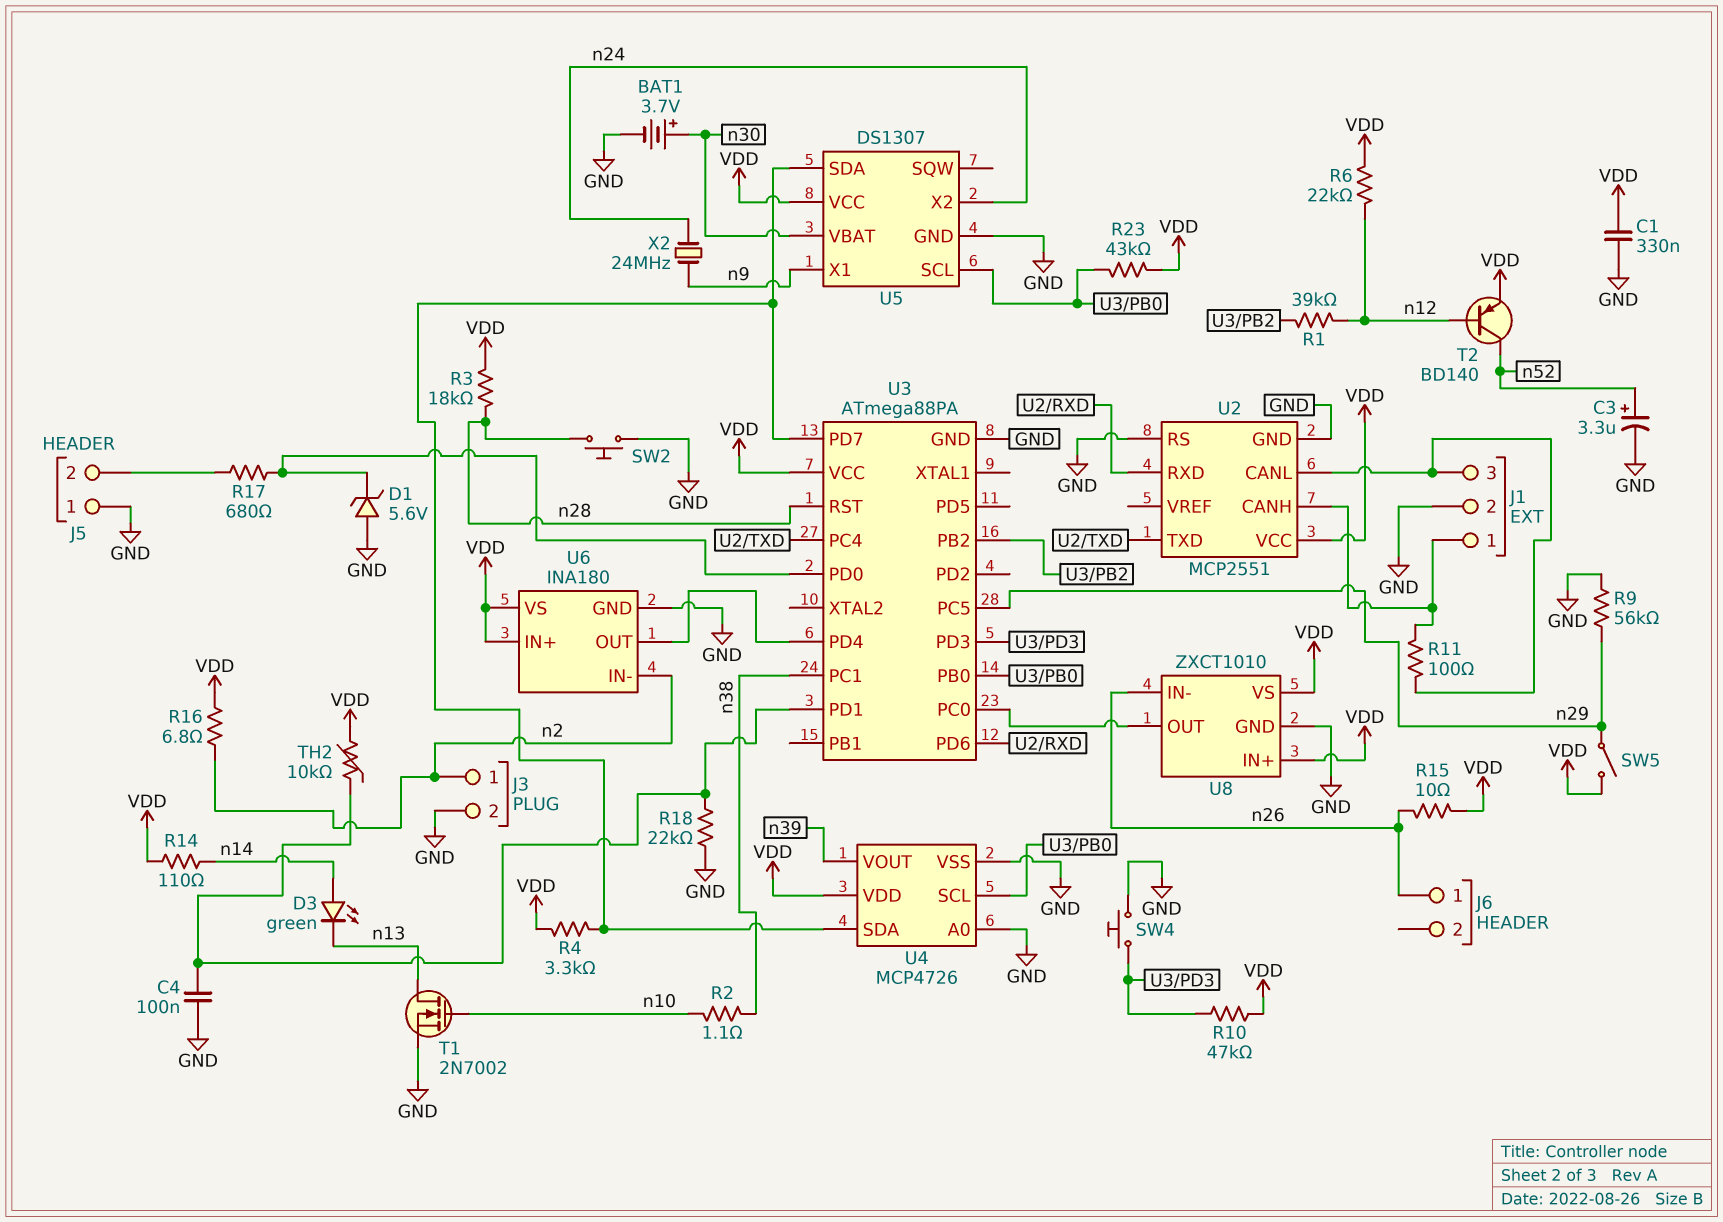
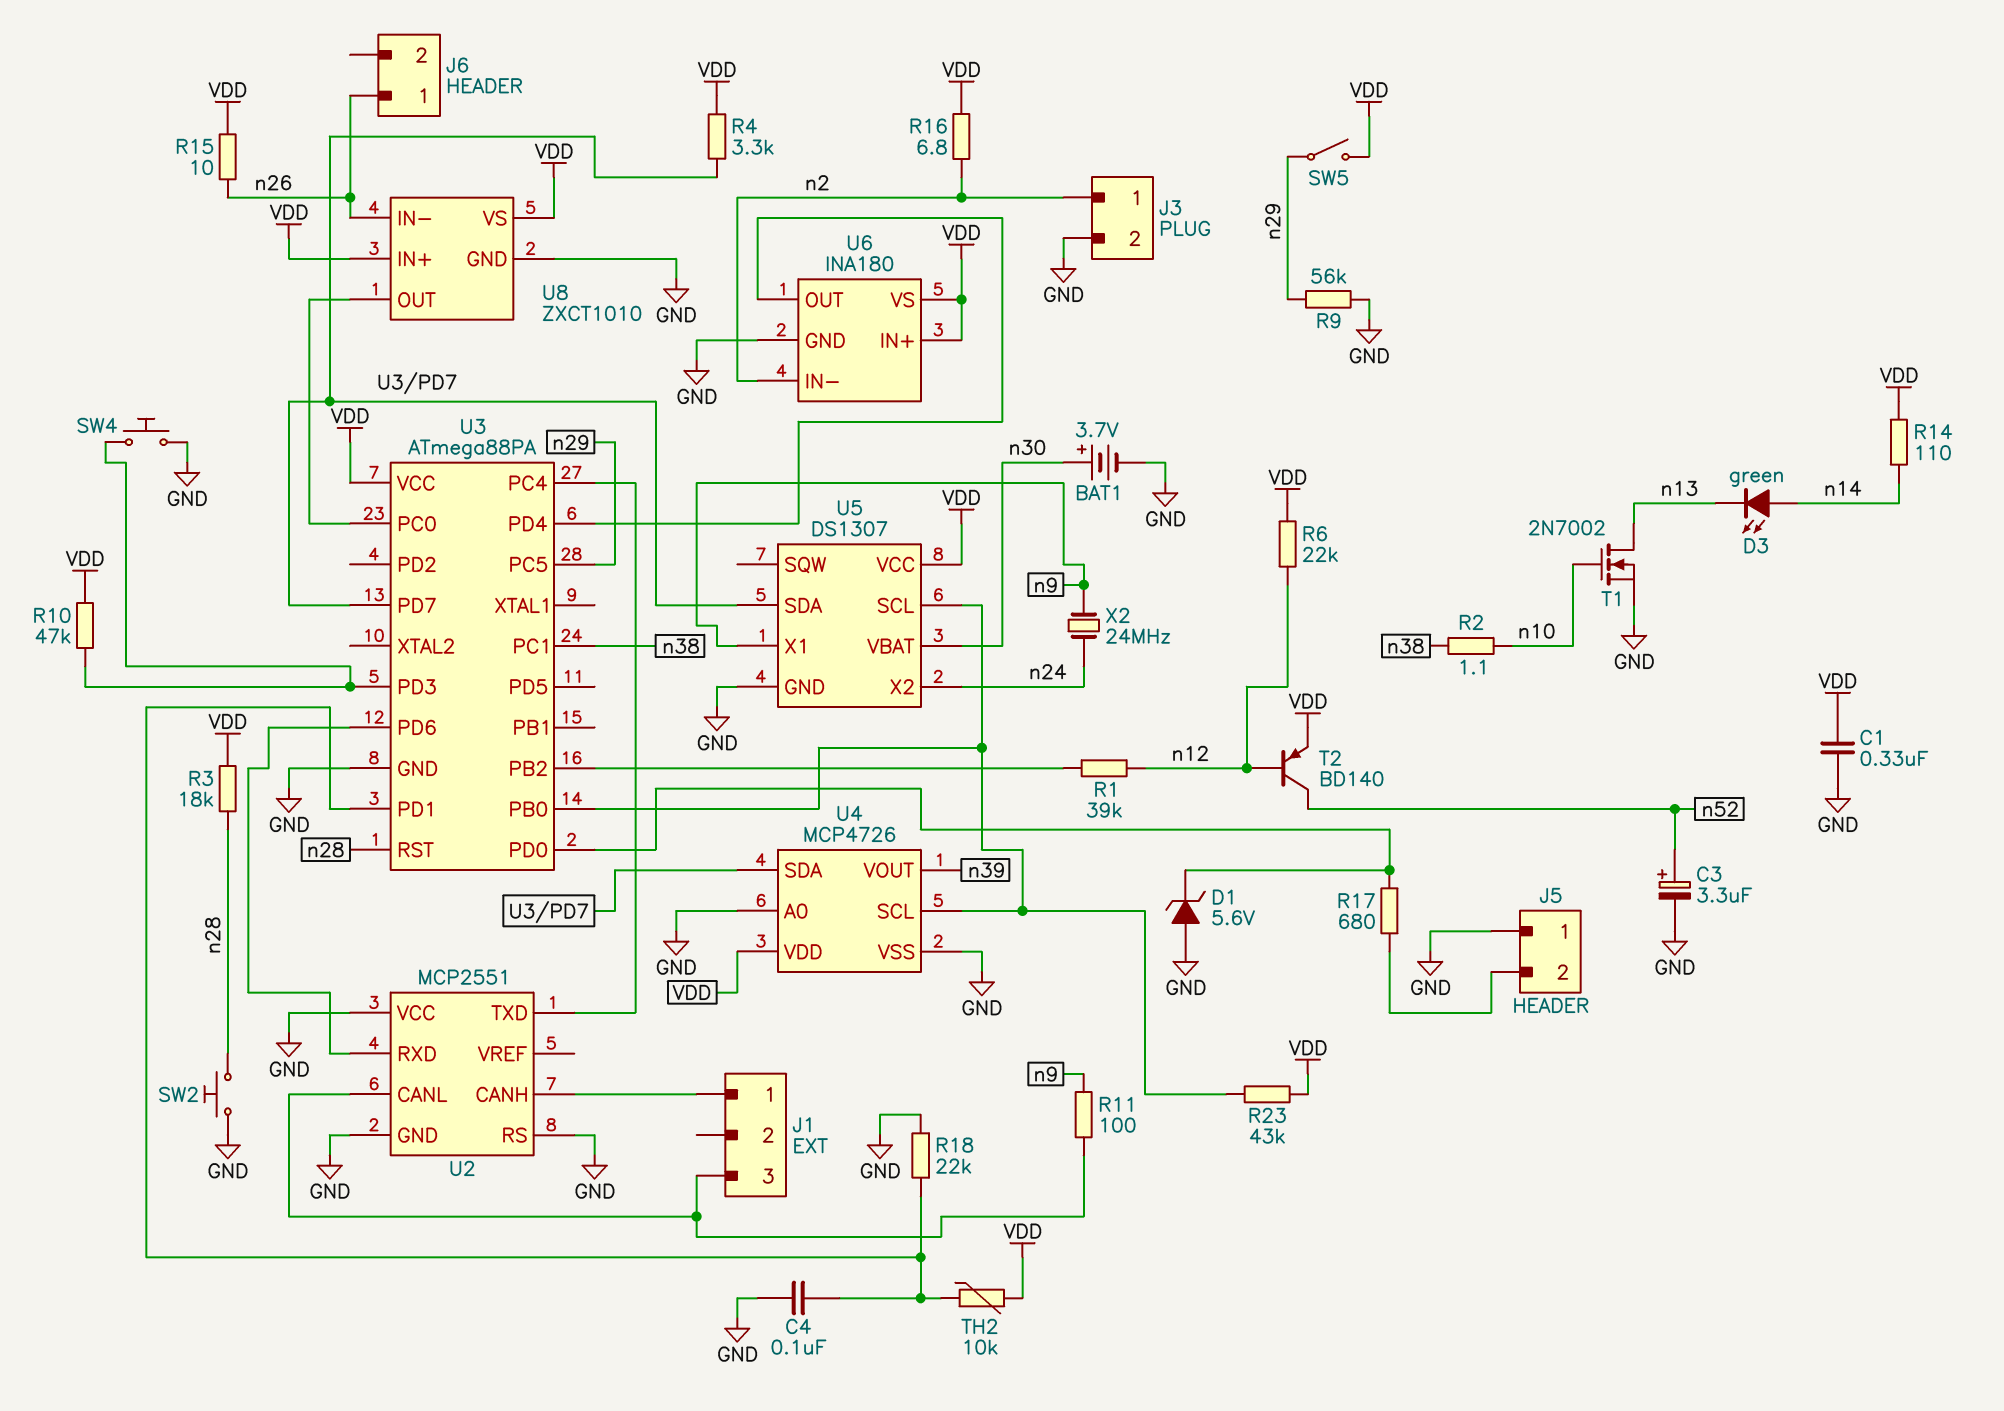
J1 pin 2: GND -> none
R11: 100 (J1/1, J1/3) -> 100 (J1/3, n9)
U2 pin VCC: VDD -> GND

